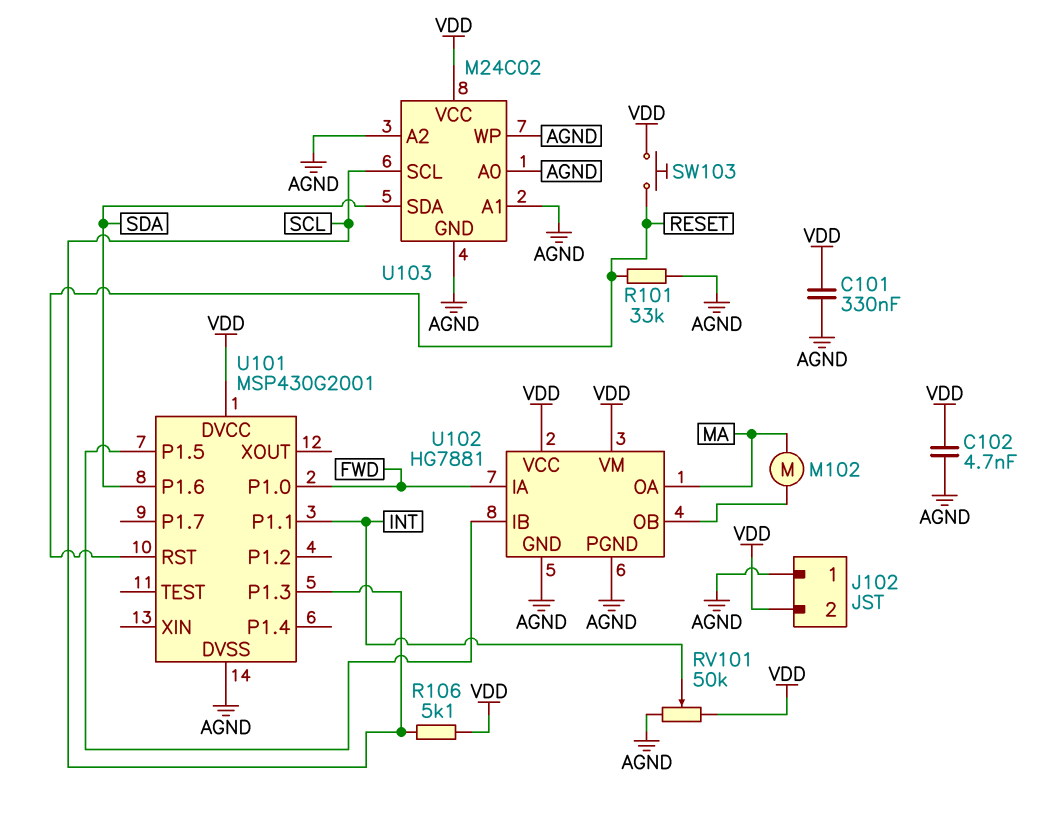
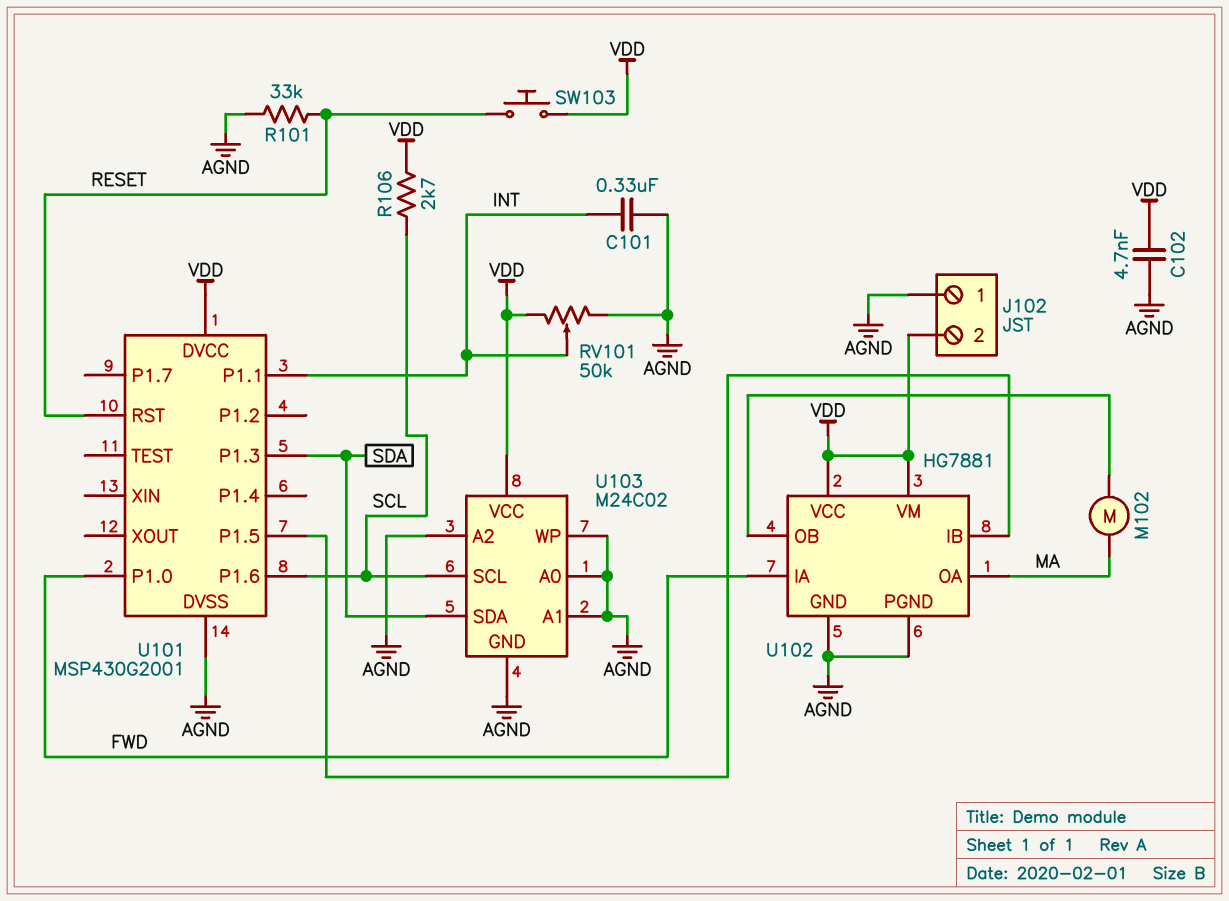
C101: 330nF (AGND, VDD) -> 330nF (AGND, INT)
R106: 5.1k (SCL, VDD) -> 2.7k (SCL, VDD)
U101 pin P1.3: SCL -> SDA
U101 pin P1.6: SDA -> SCL

